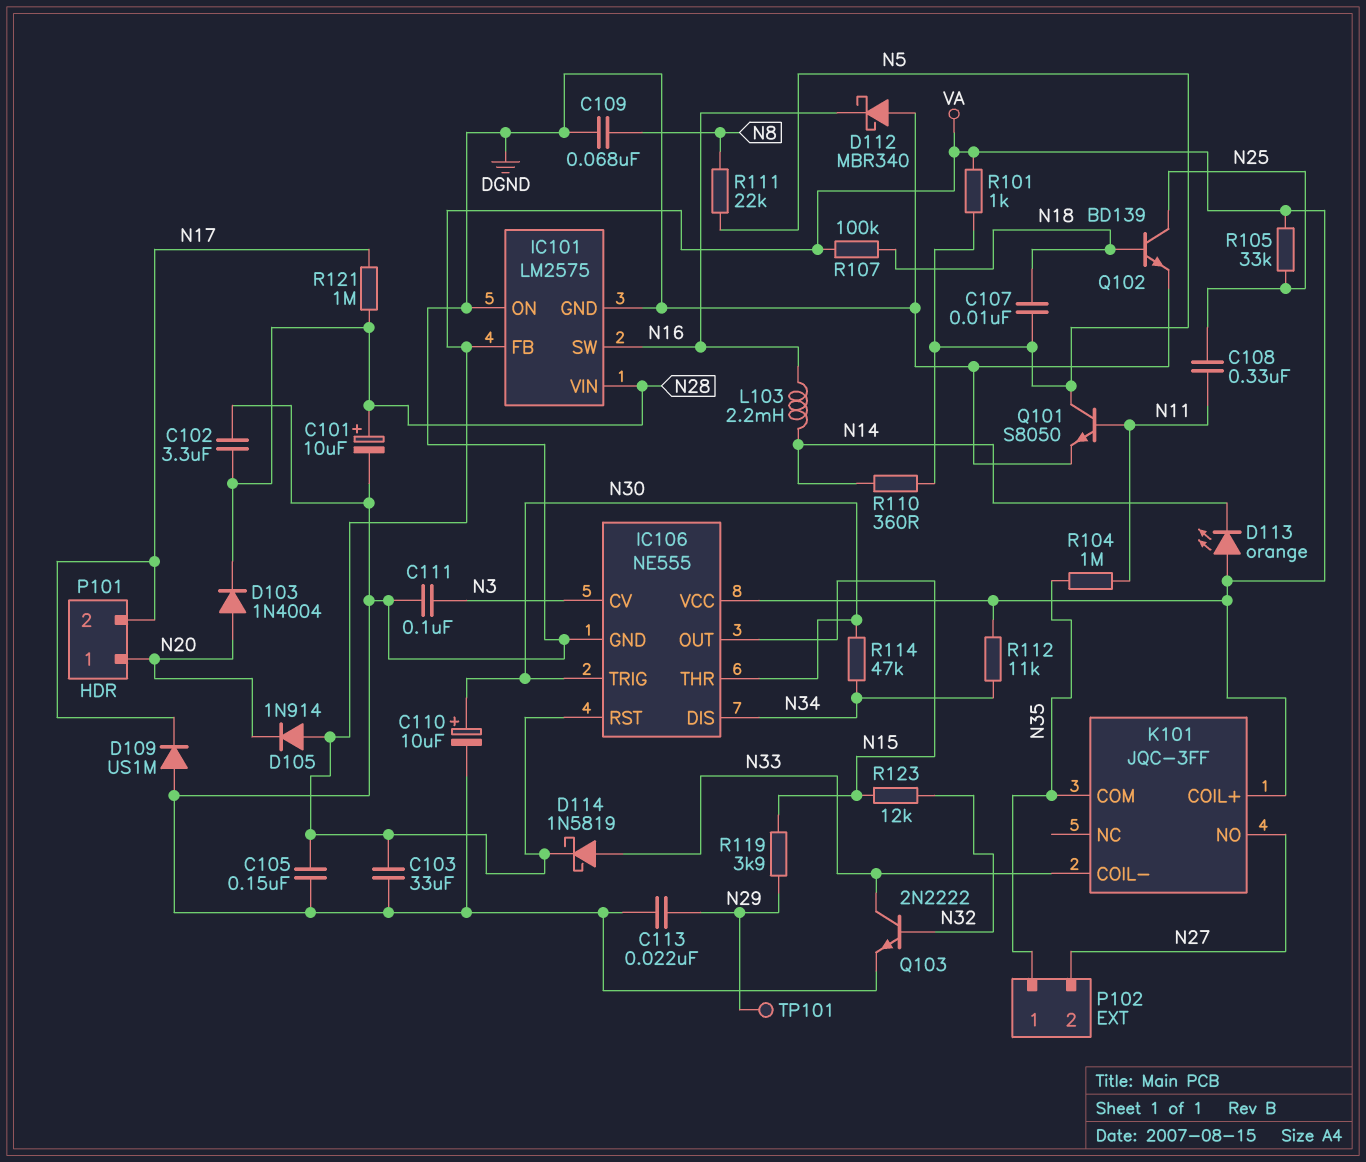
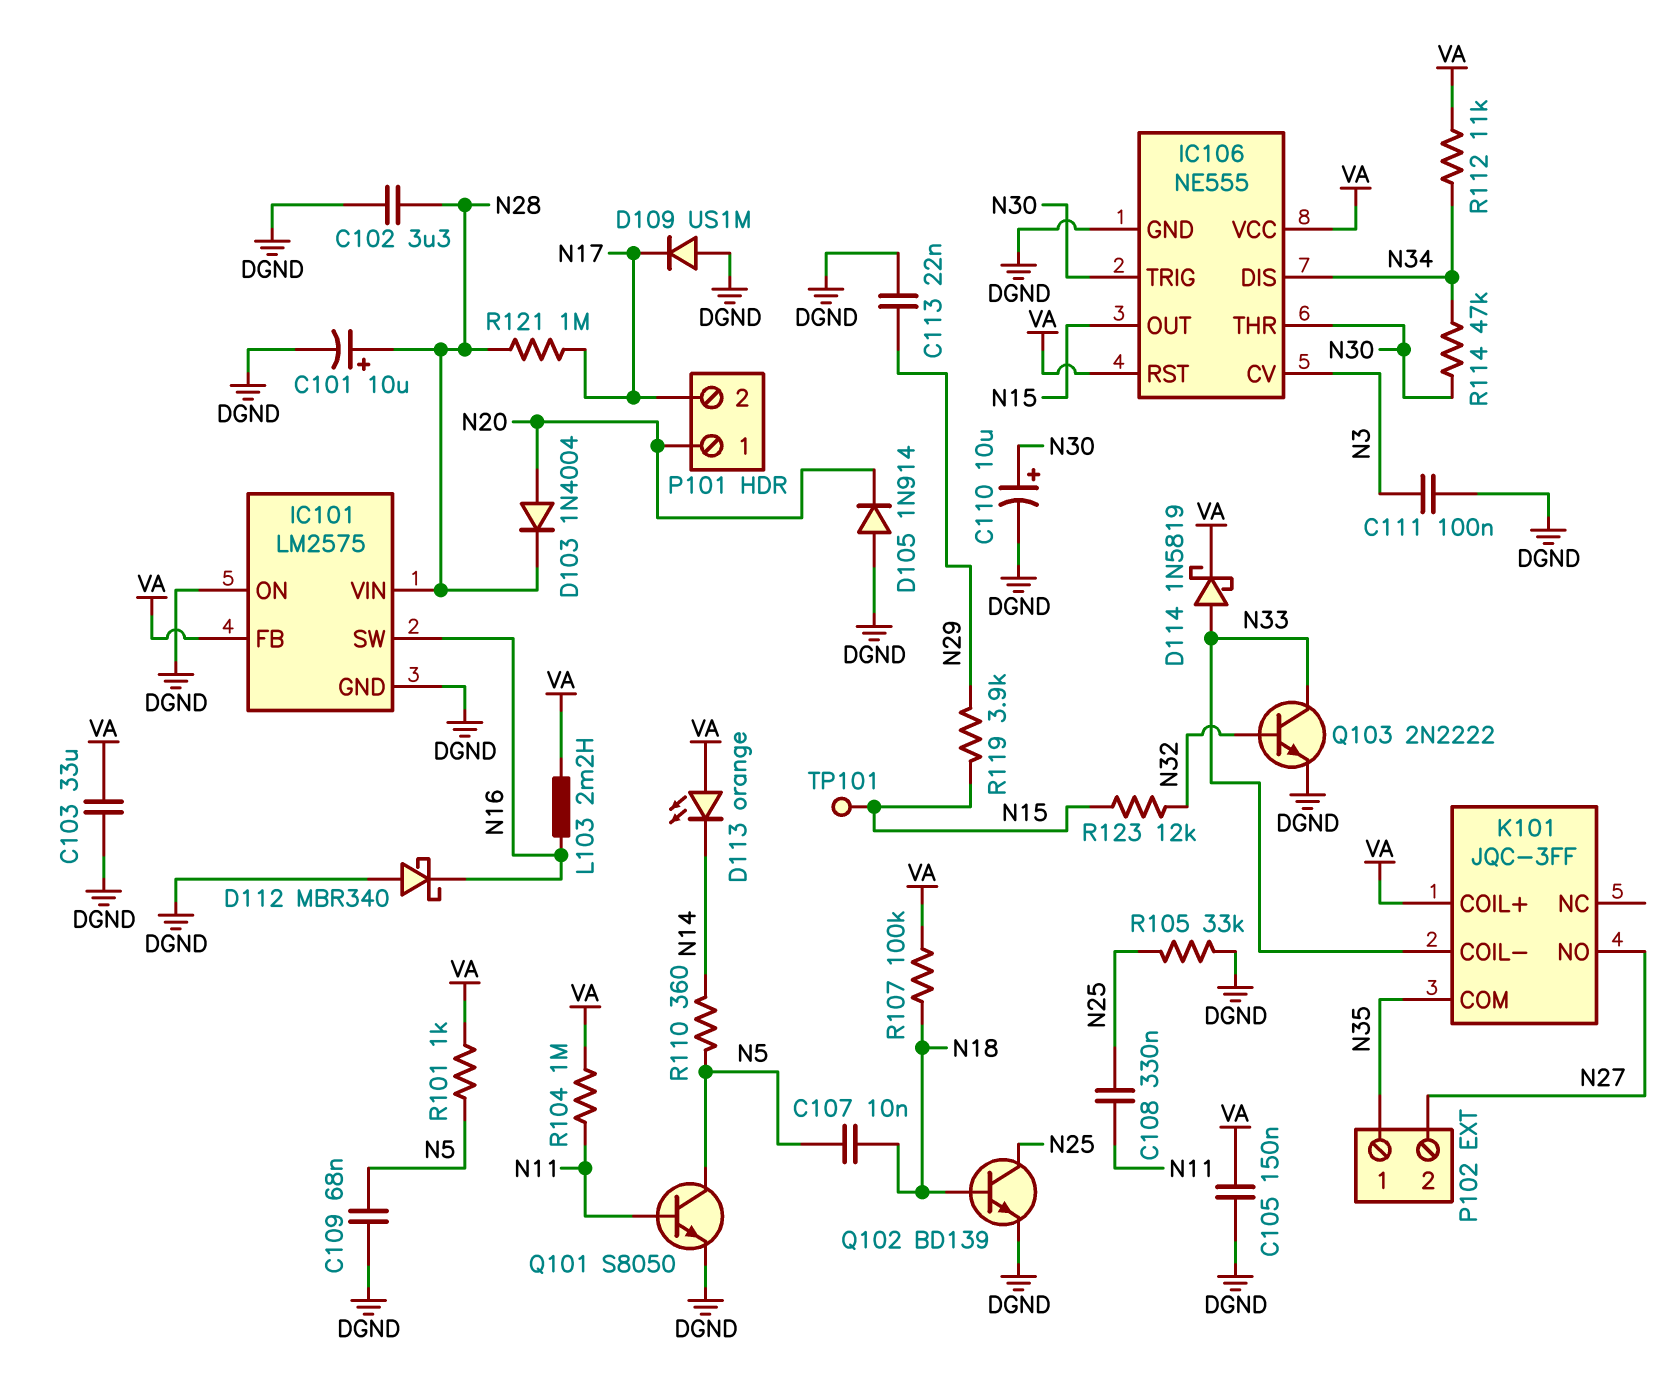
C109: 68nF (DGND, N8) -> 68nF (DGND, N5)
D105: diode 1N914 (A VA, K N20) -> diode 1N914 (A DGND, K N20)
L103: 2.2mH (N14, N16) -> 2.2mH (N16, VA)
R104: 1M (N11, N35) -> 1M (N11, VA)
R105: 33k (N25, VA) -> 33k (DGND, N25)
R111: 22k (N5, N8) -> none
TP101: test point (N29) -> test point (N15)

